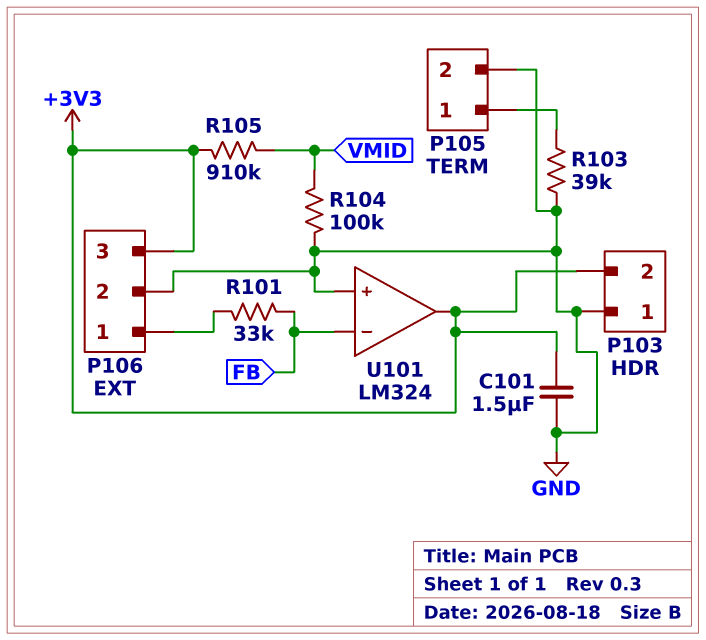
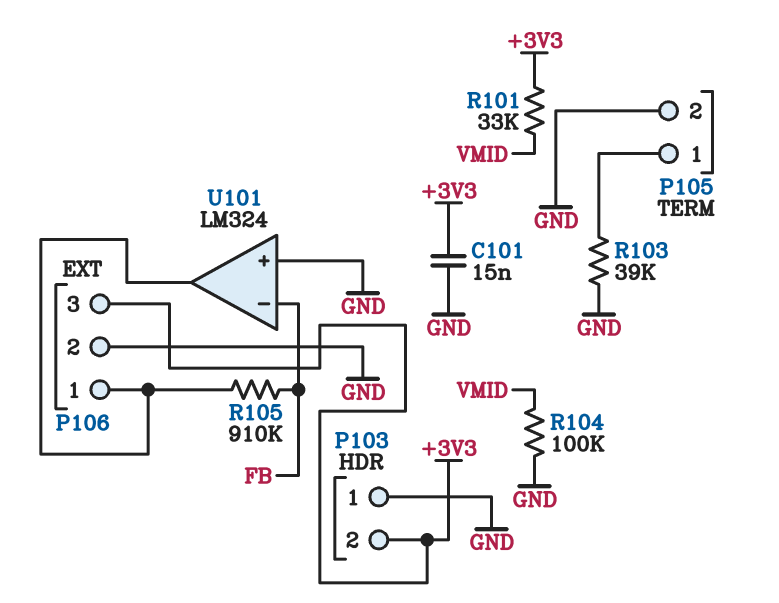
C101: 1.5uF (+3V3, GND) -> 15nF (+3V3, GND)
R101: 33k (FB, P106/1) -> 33k (+3V3, VMID)
R105: 910k (+3V3, VMID) -> 910k (FB, P106/1)
U101 pin out: +3V3 -> P106/1

